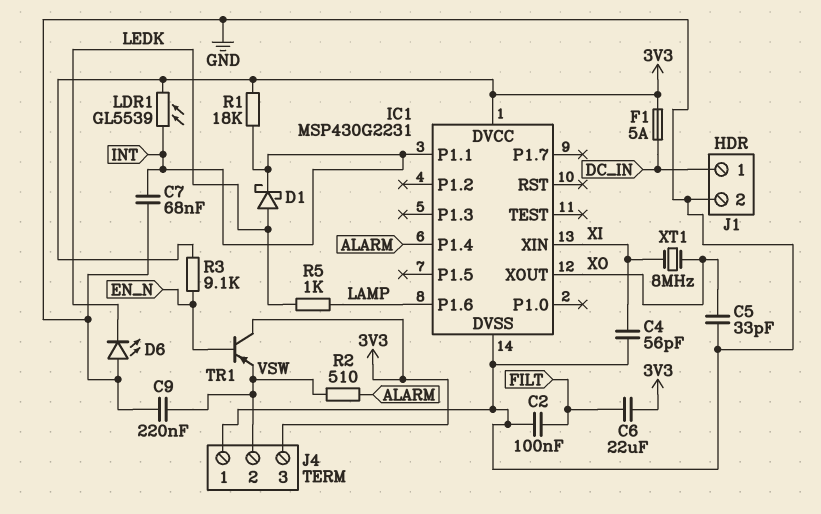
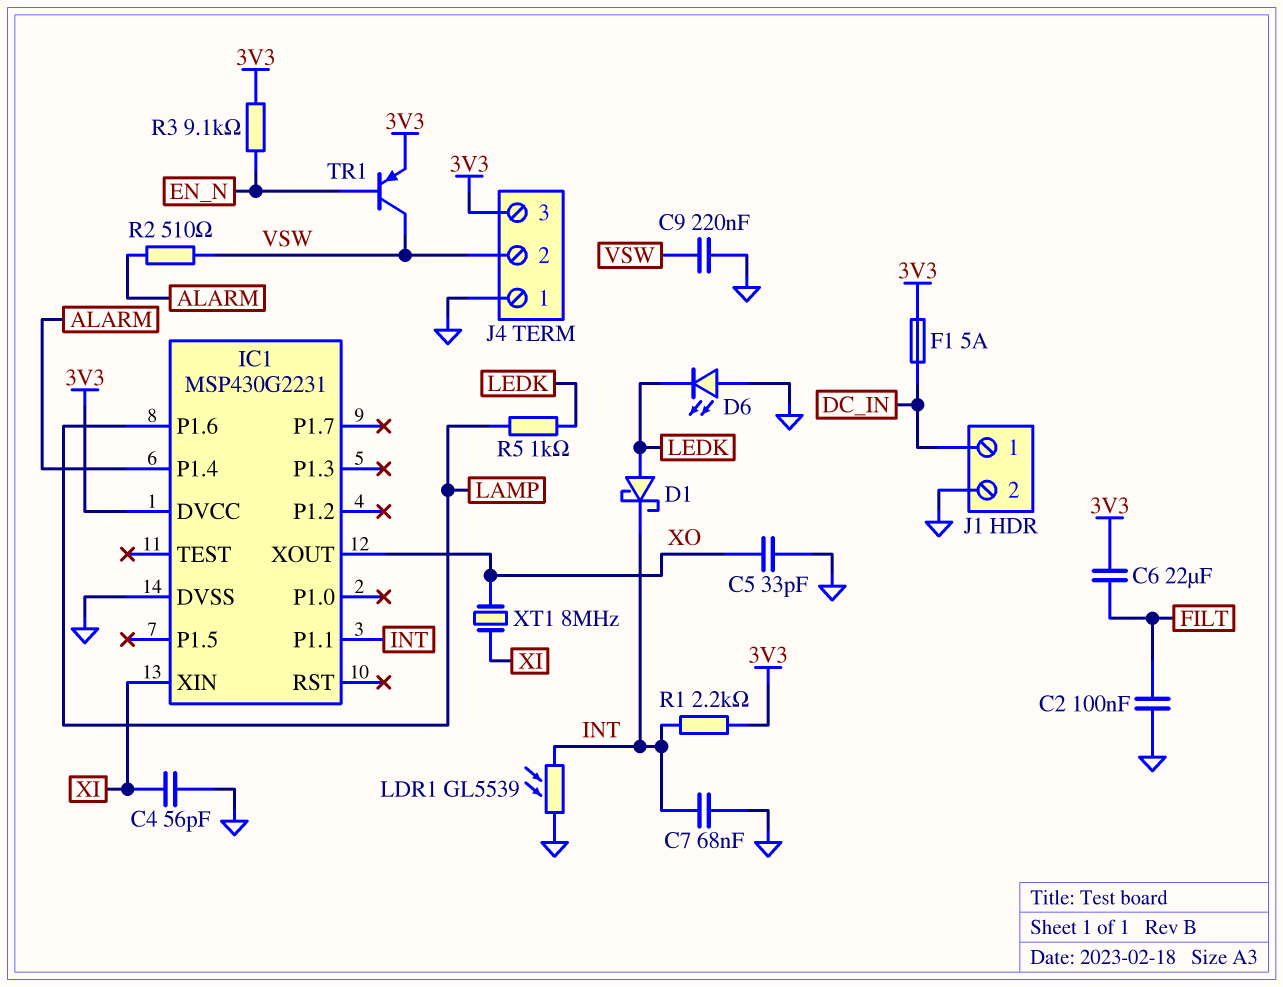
LDR1: GL5539 (3V3, INT) -> GL5539 (GND, INT)
R1: 18k (3V3, INT) -> 2.2k (3V3, INT)
TR1: PNP (B EN_N, C 3V3, E VSW) -> PNP (B EN_N, C VSW, E 3V3)

